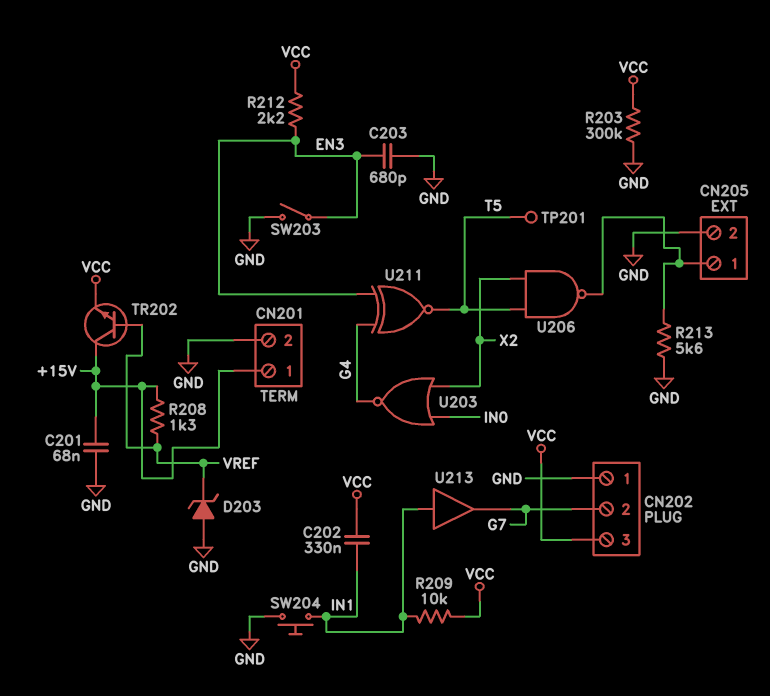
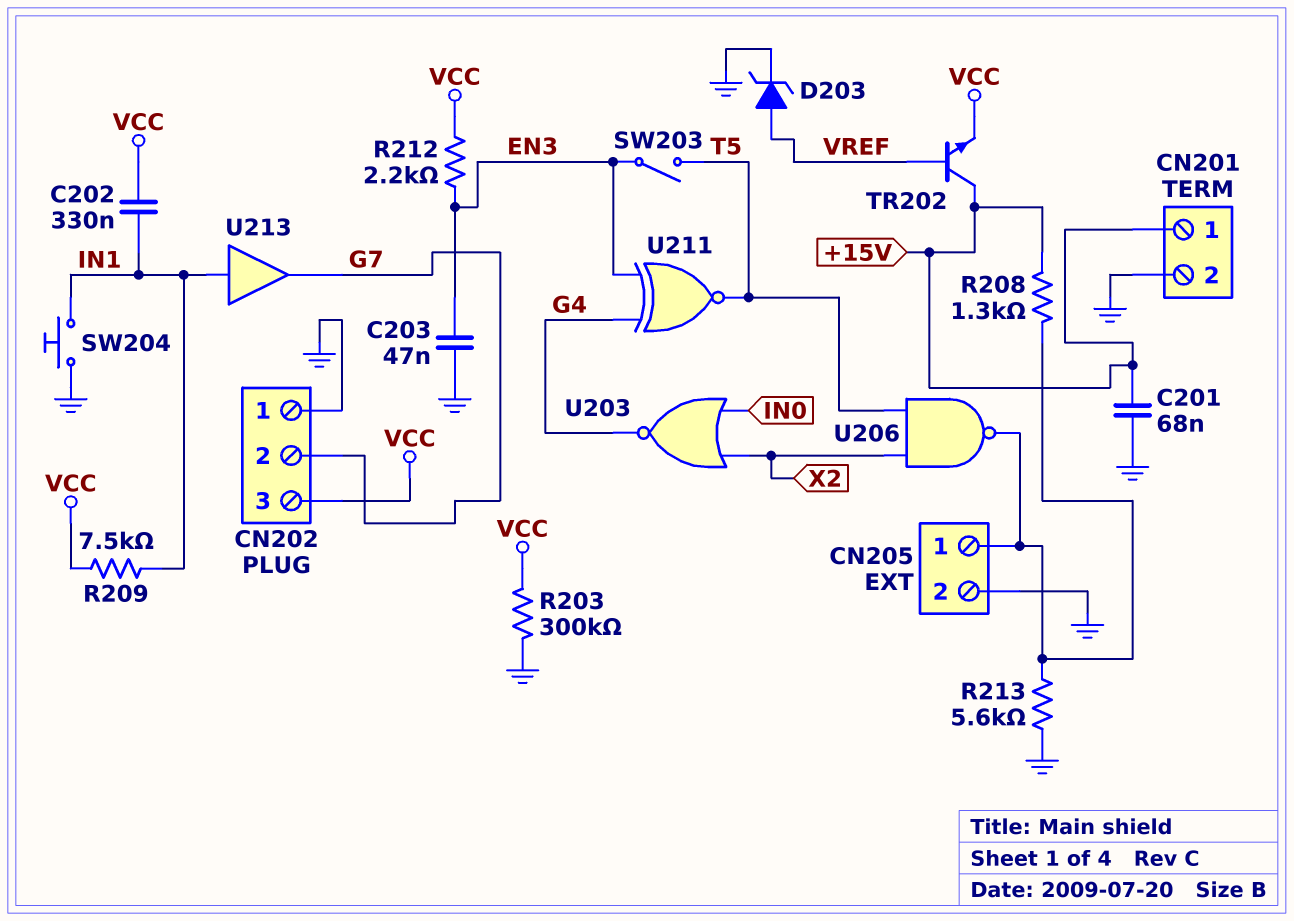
C203: 680pF (EN3, GND) -> 47nF (EN3, GND)
D203: zener (A GND, K VREF) -> zener (A VREF, K GND)
R208: 1.3k (+15V, VREF) -> 1.3k (+15V, CN205/1)
R209: 10k (IN1, VCC) -> 7.5k (IN1, VCC)
SW203: switch (EN3, GND) -> switch (EN3, T5)
TP201: test point (T5) -> none

